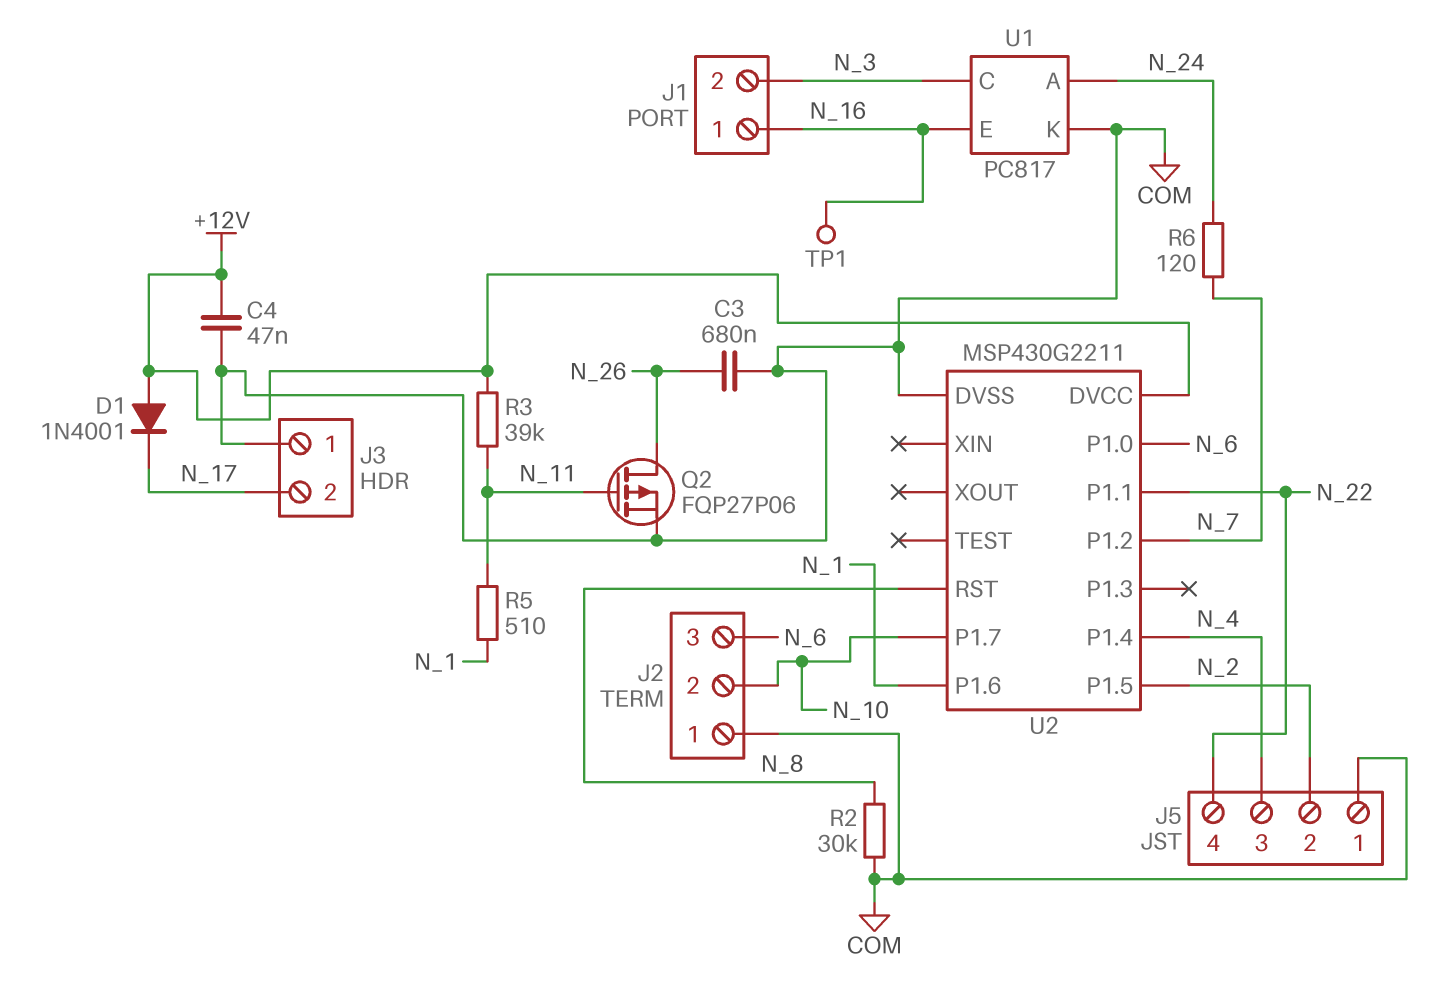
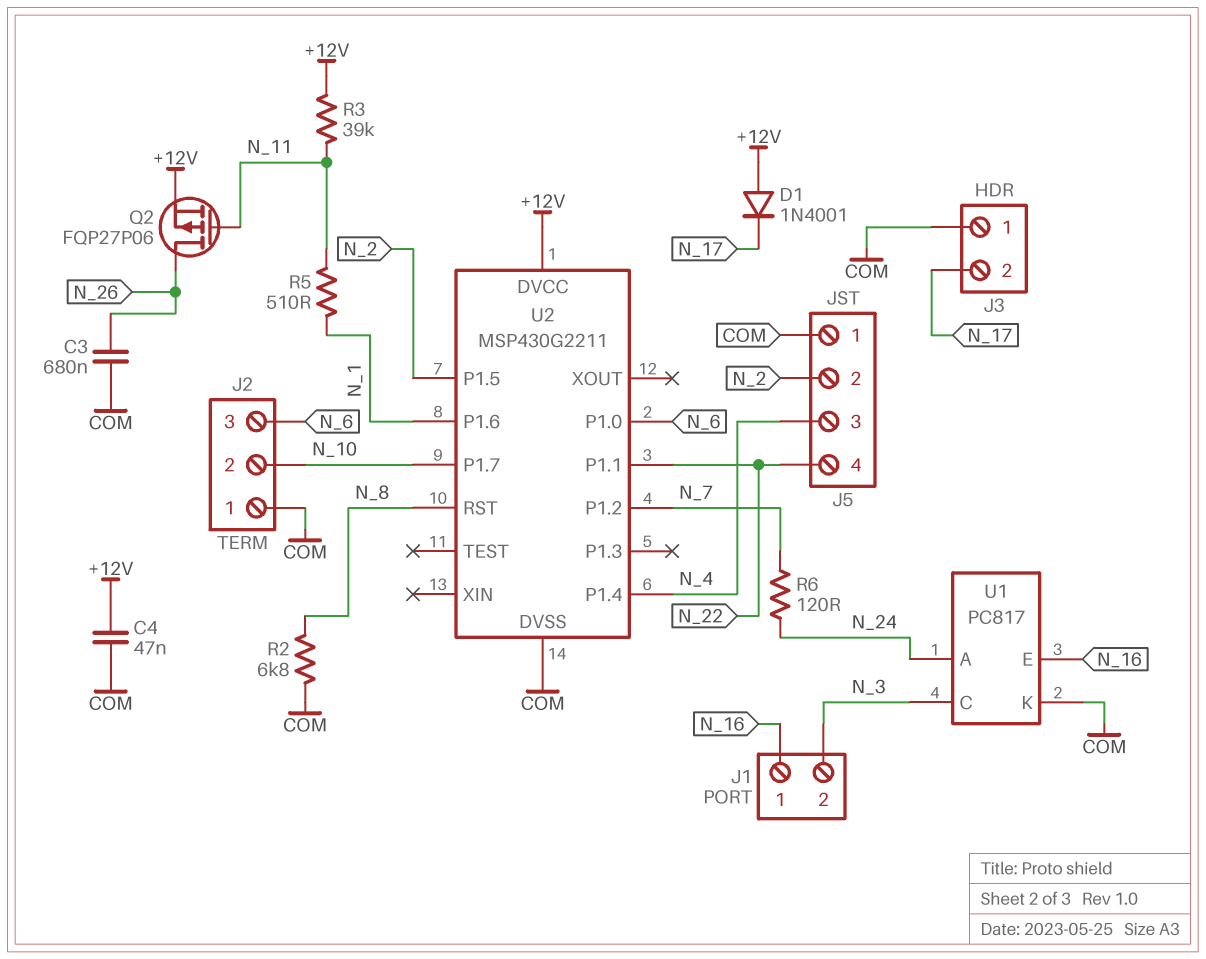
Q2: PMOS FQP27P06 (G N_11, D N_26, S COM) -> PMOS FQP27P06 (G N_11, D N_26, S +12V)
R2: 30k (COM, N_8) -> 6.8k (COM, N_8)
TP1: test point (N_16) -> none

